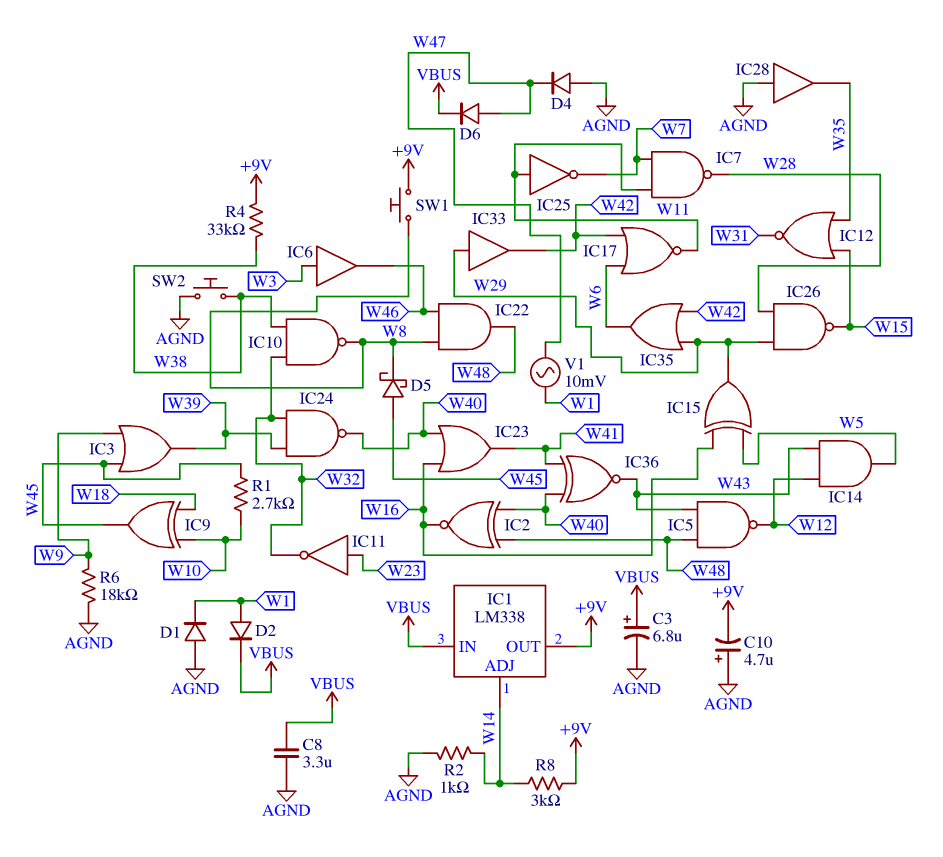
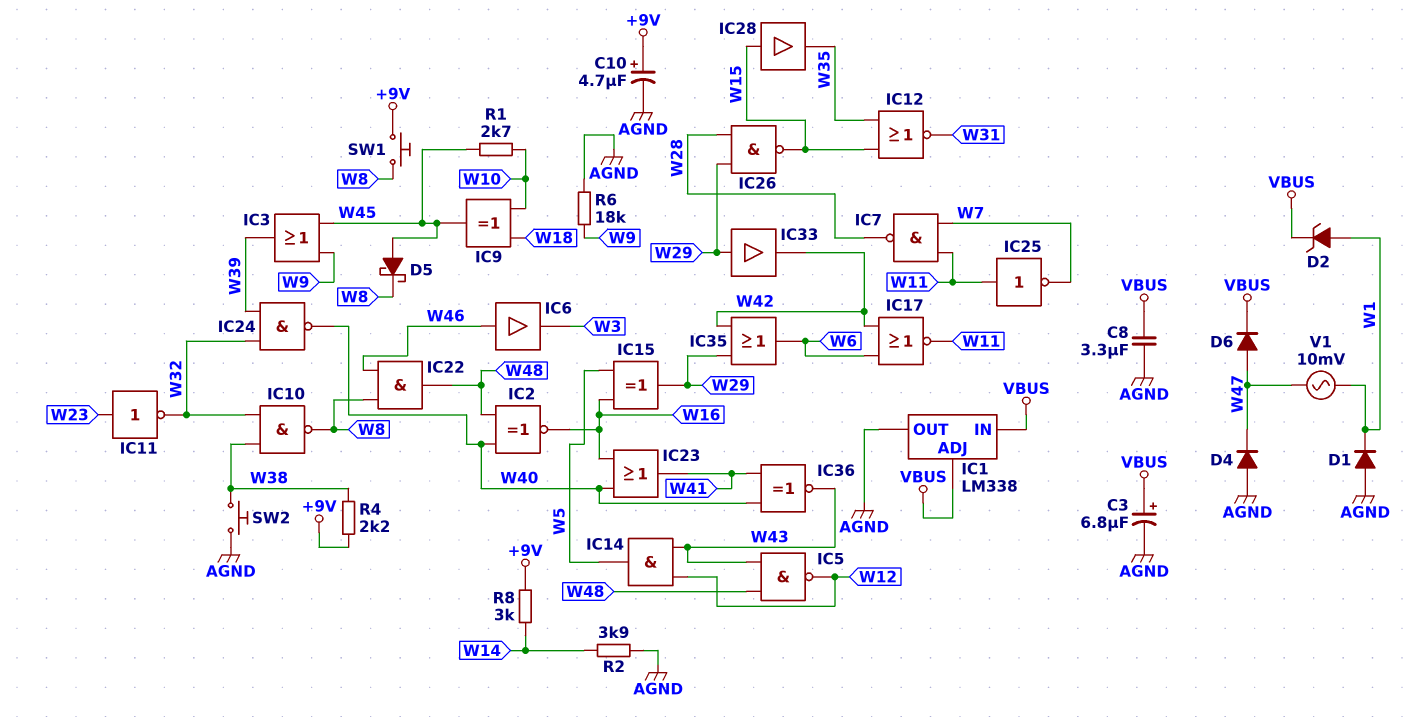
C10: 4.7uF (plus AGND, minus +9V) -> 4.7uF (plus +9V, minus AGND)
D2: diode (A W1, K VBUS) -> zener (A W1, K VBUS)
IC1 pin ADJ: W14 -> VBUS
IC1 pin OUT: +9V -> AGND
IC6: buffer (in W3, out W46) -> buffer (in W46, out W3)
IC28: buffer (in AGND, out W35) -> buffer (in W15, out W35)
R2: 1k (AGND, W14) -> 3.9k (AGND, W14)
R4: 33k (+9V, W38) -> 2.2k (+9V, W38)

